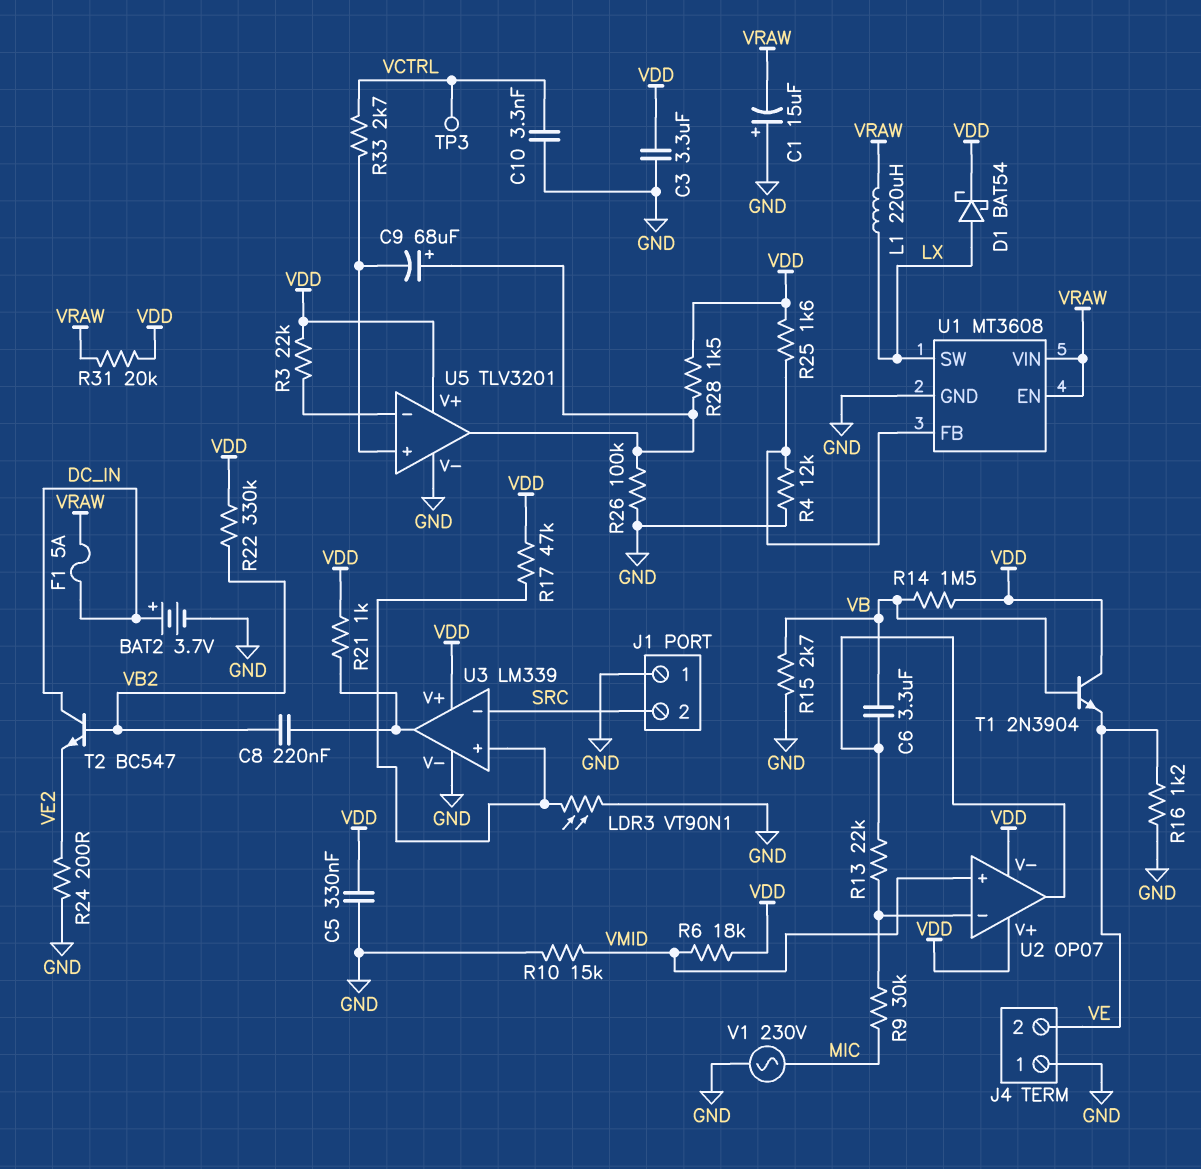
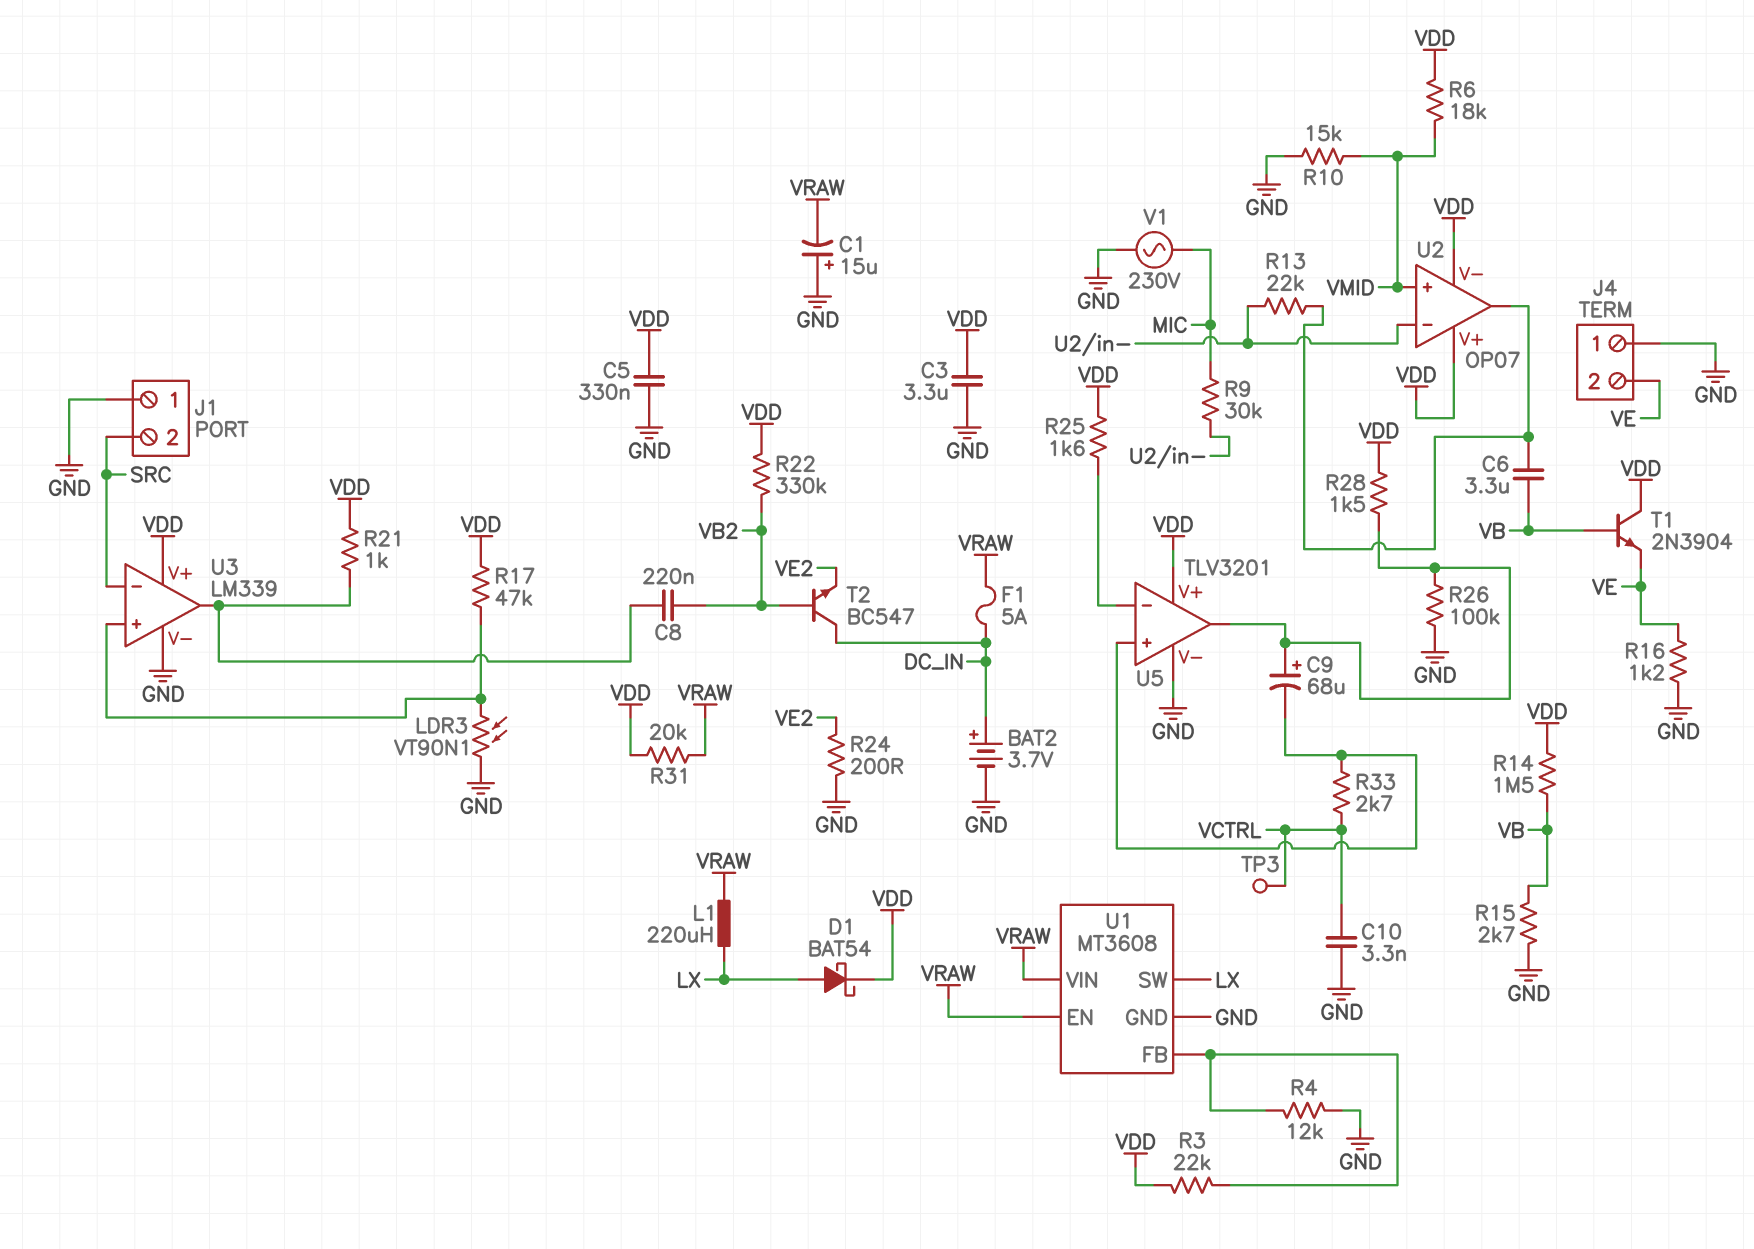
R3: 22k (U5/in-, VDD) -> 22k (U1/FB, VDD)
R25: 1.6k (U1/FB, VDD) -> 1.6k (U5/in-, VDD)

